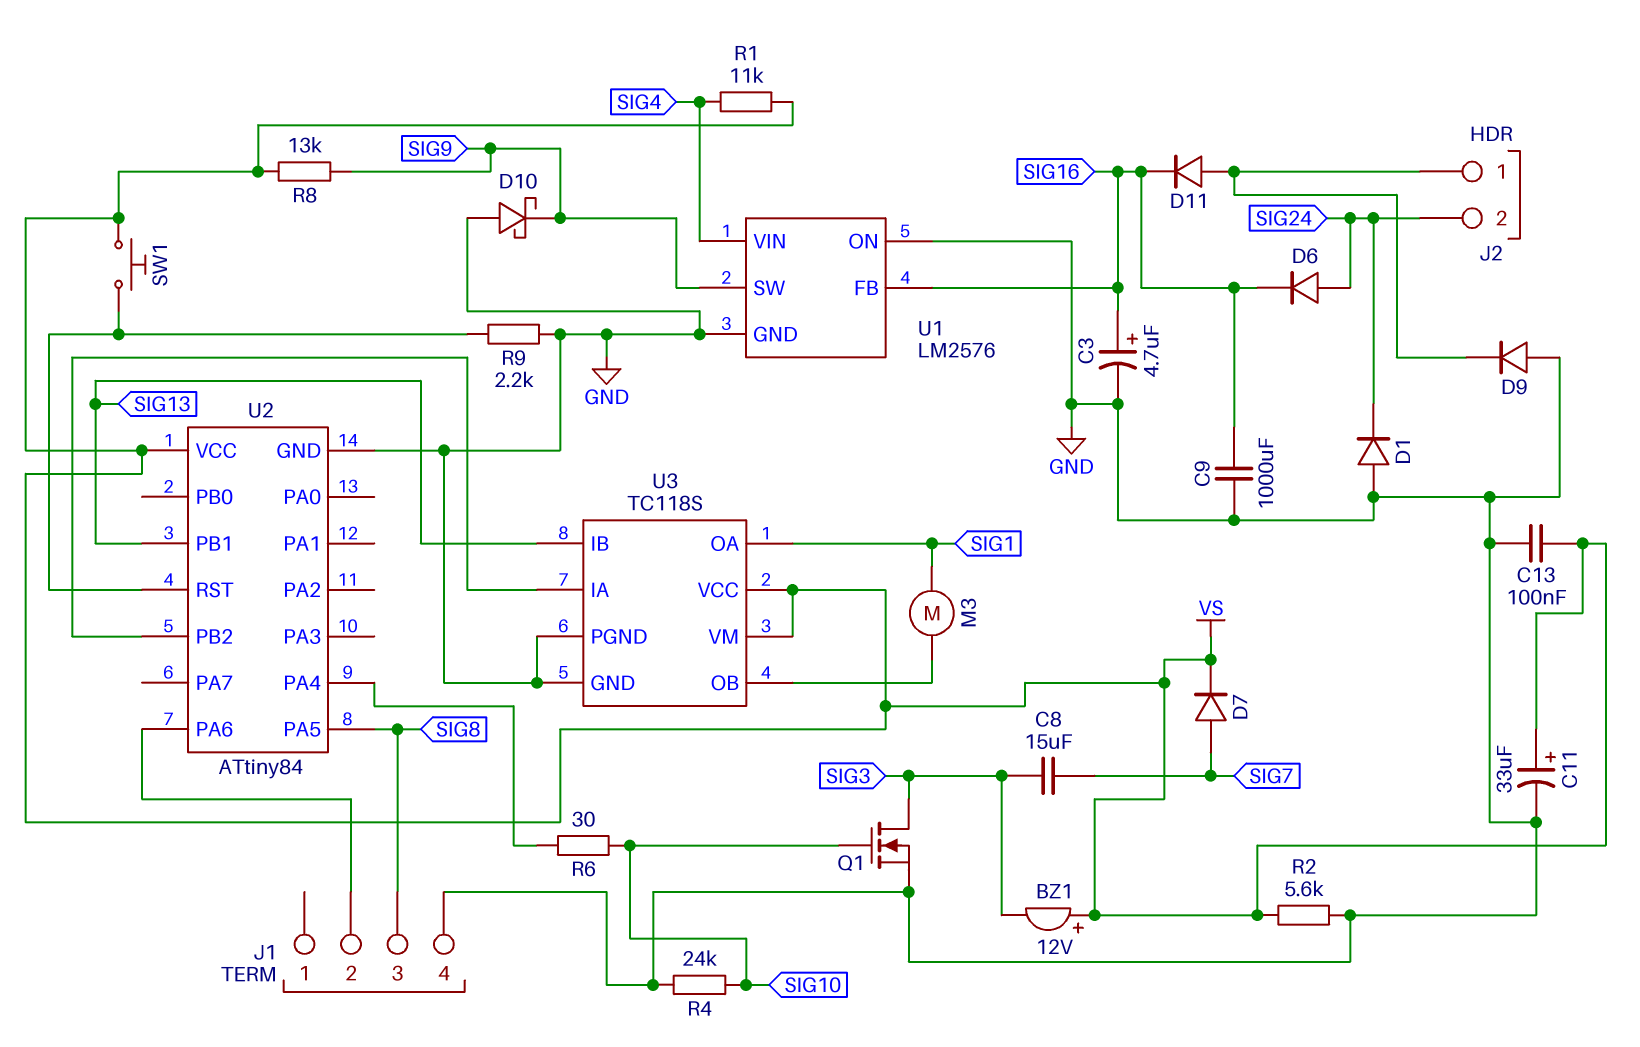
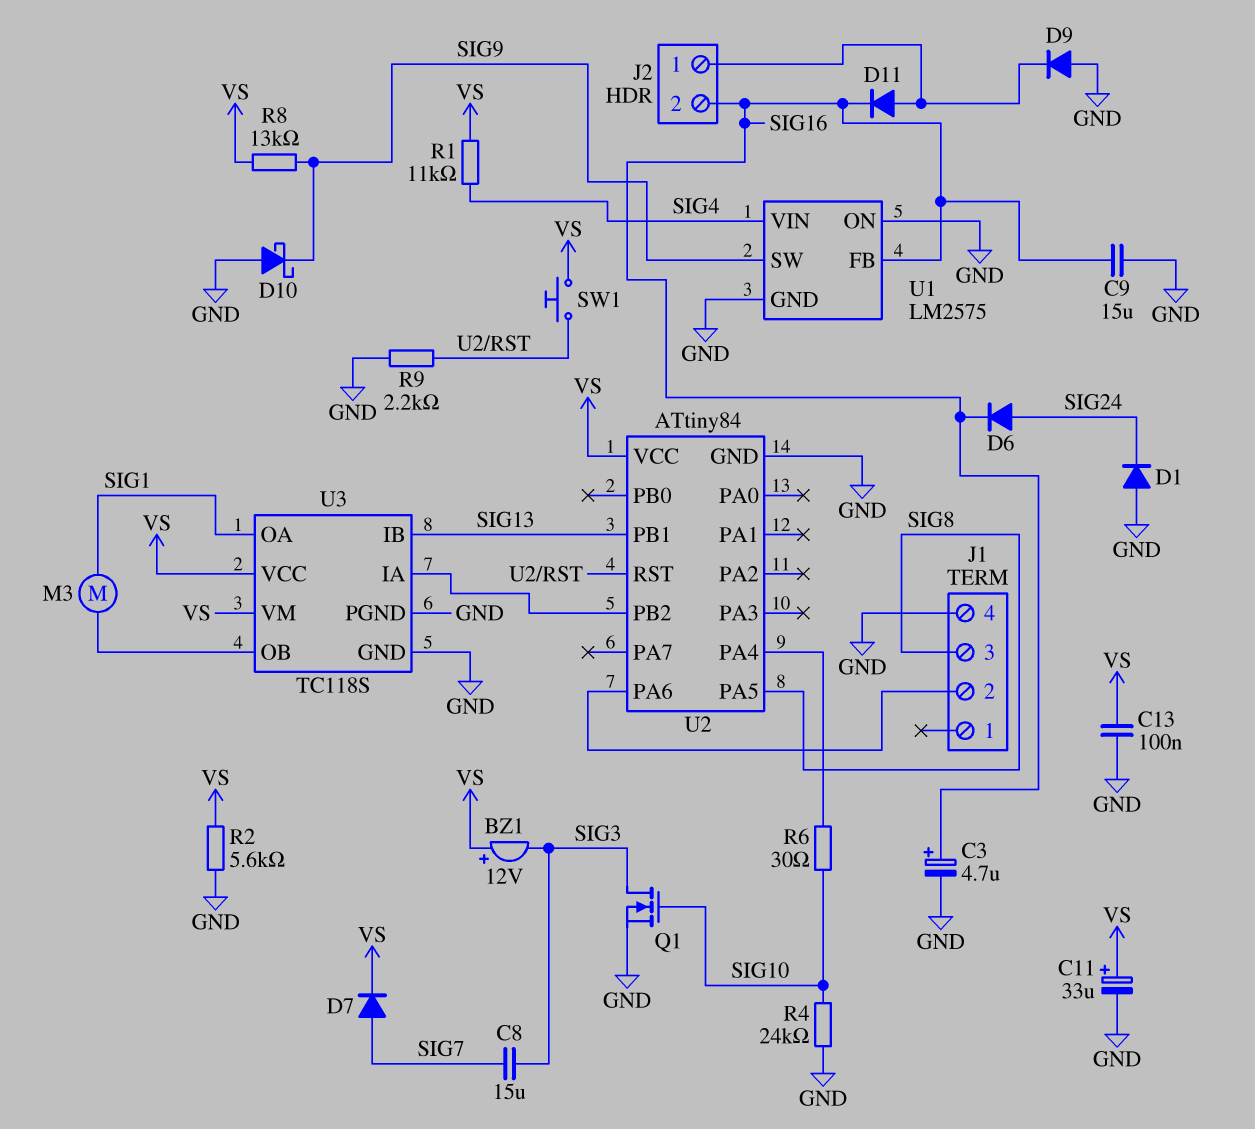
C9: 1000uF (GND, SIG16) -> 15uF (GND, SIG16)
J2 pin 2: SIG24 -> SIG16
U1: LM2576 -> LM2575

